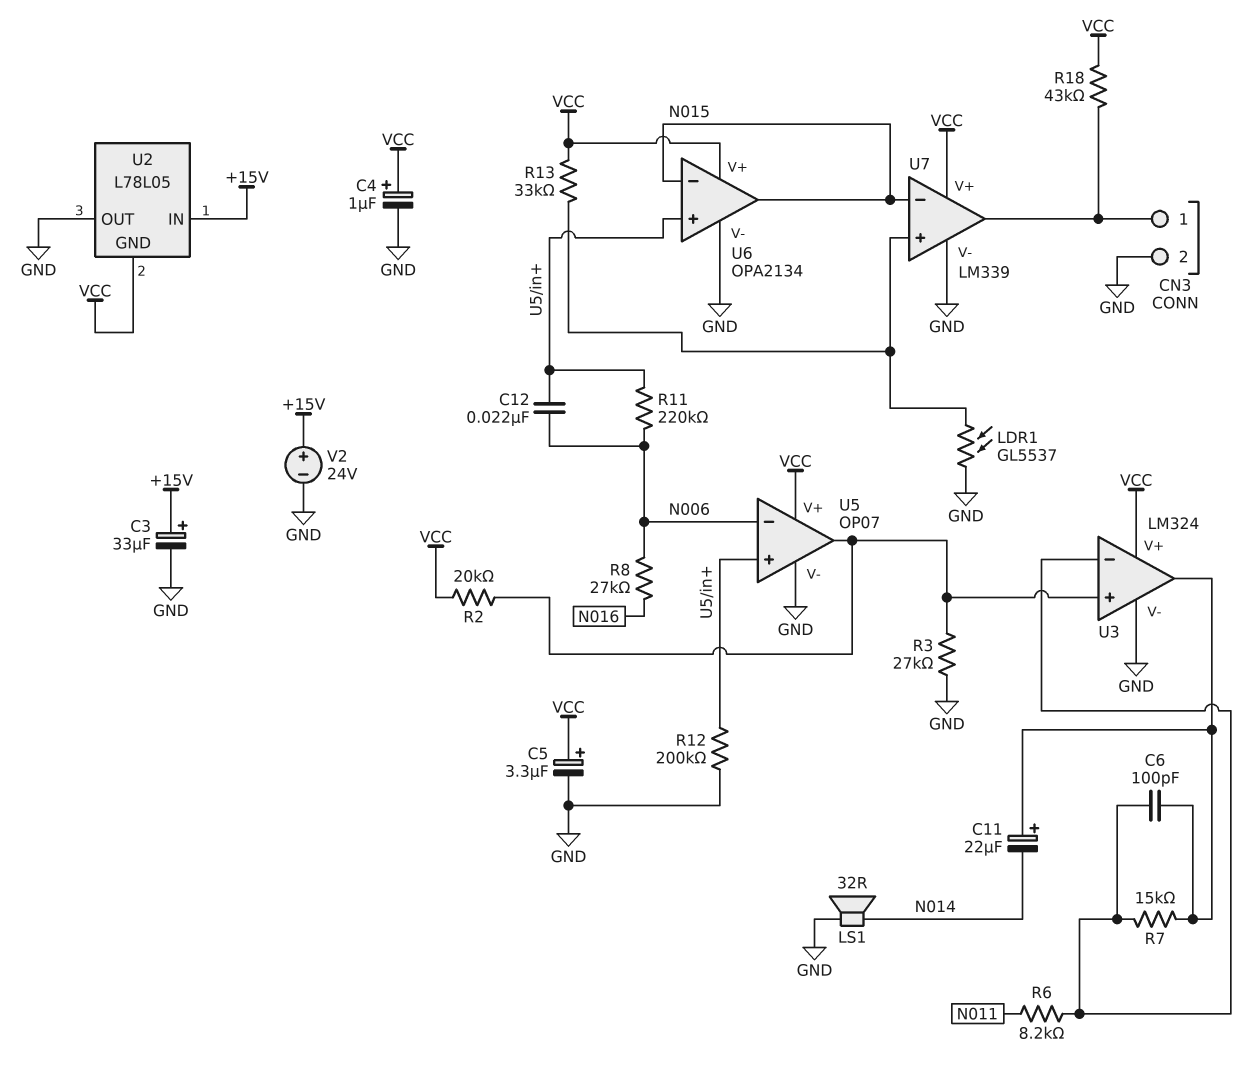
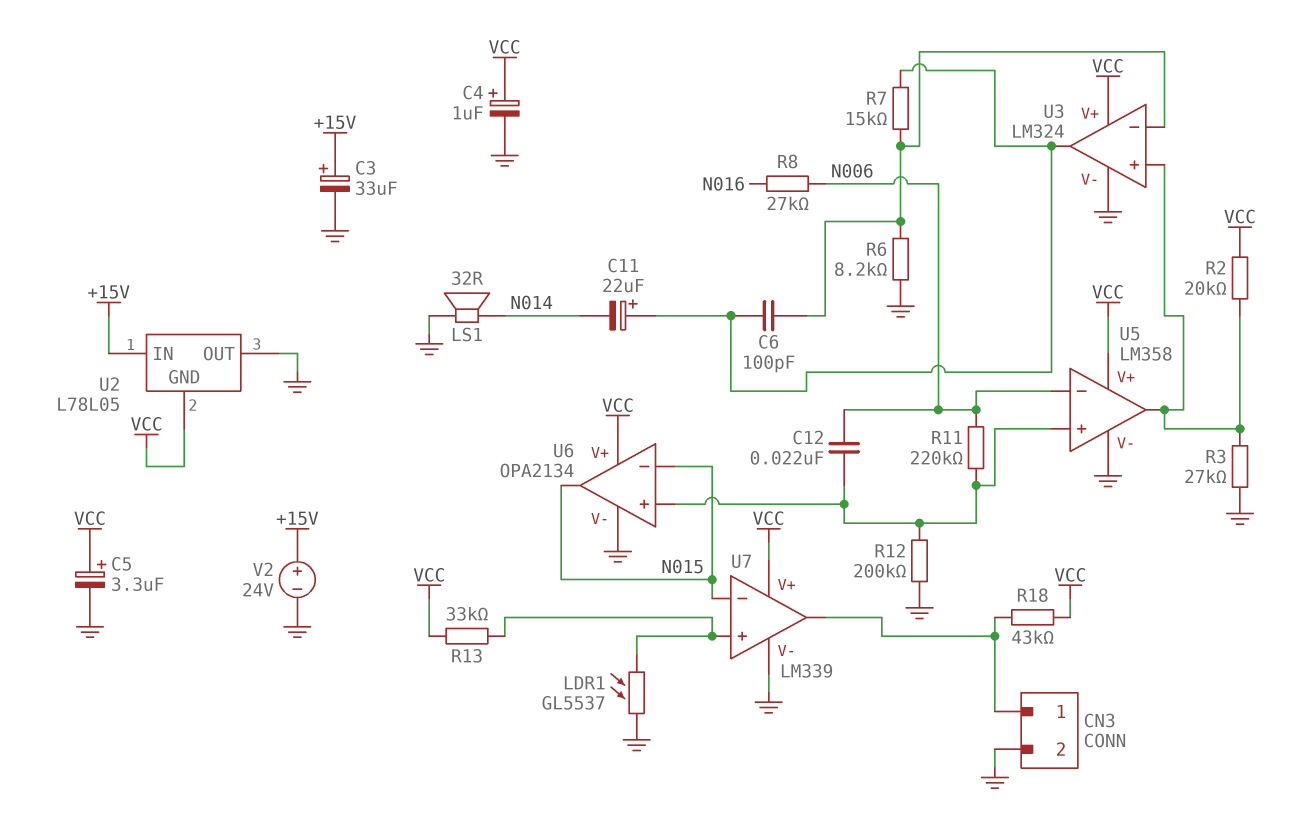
R6: 8.2k (N011, U3/in-) -> 8.2k (GND, U3/in-)
U5: OP07 -> LM358

